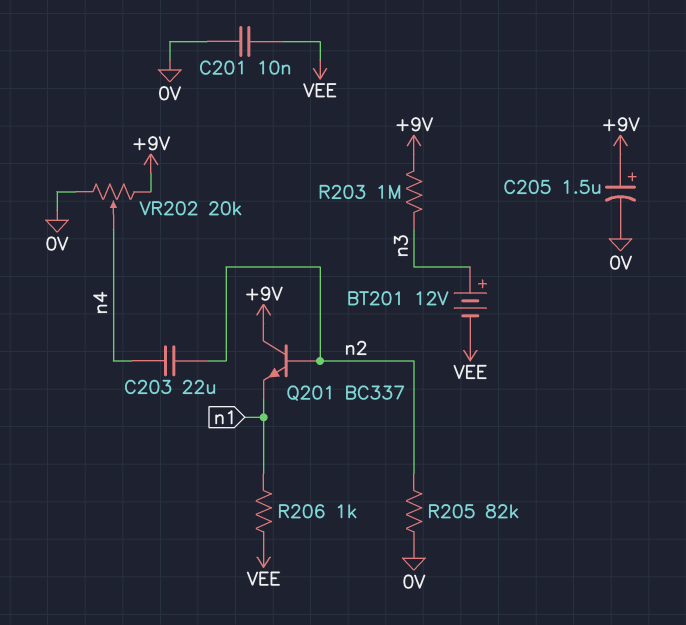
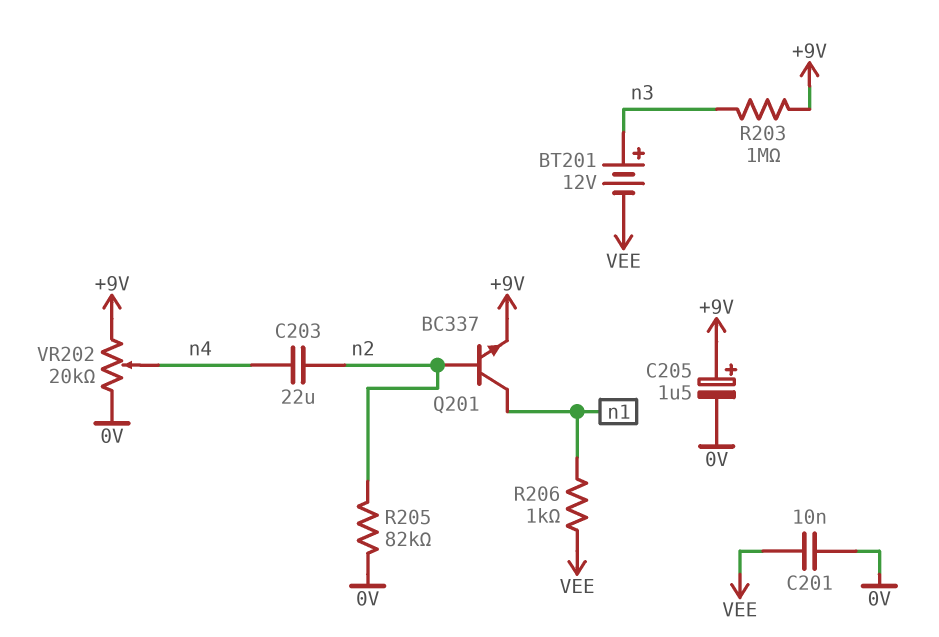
Q201: NPN BC337 (B n2, C +9V, E n1) -> NPN BC337 (B n2, C n1, E +9V)

